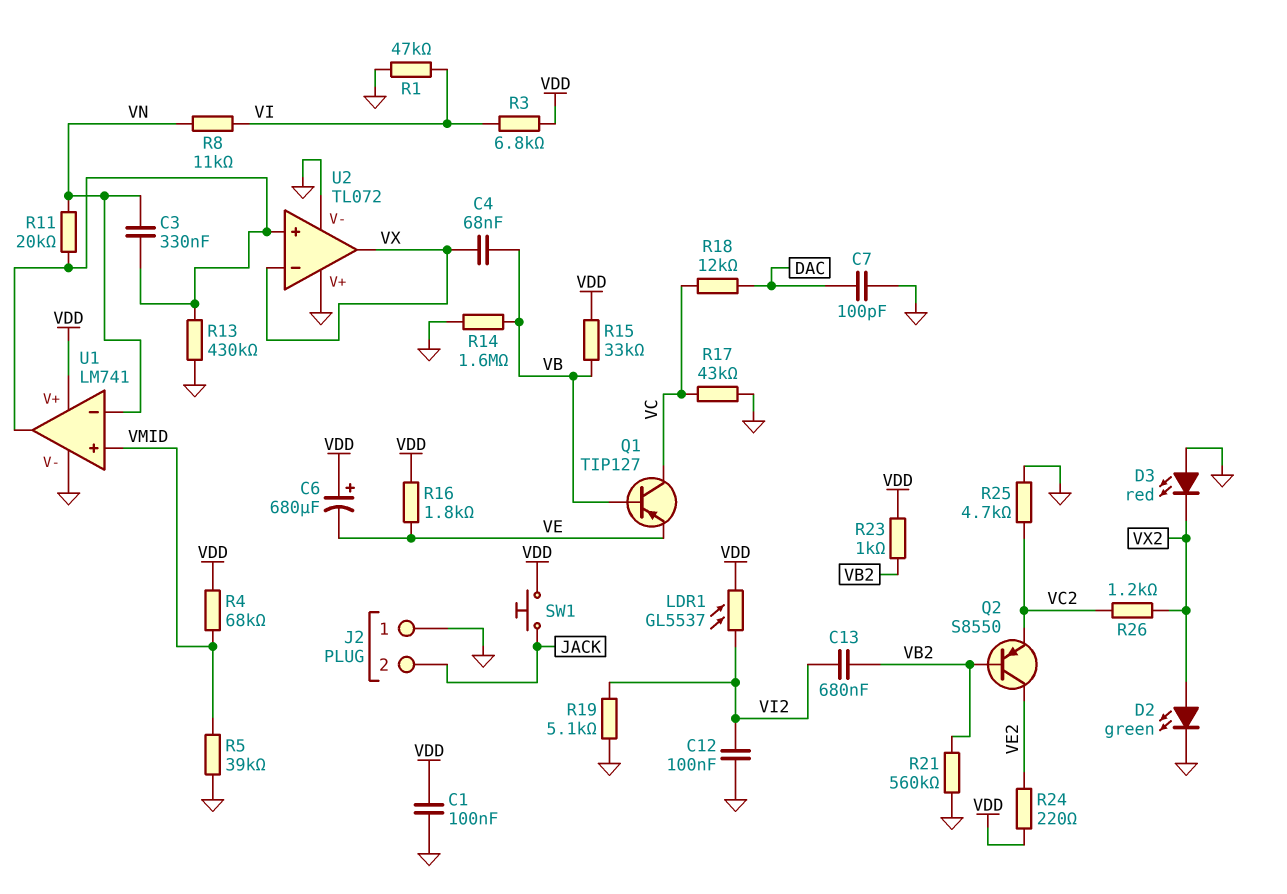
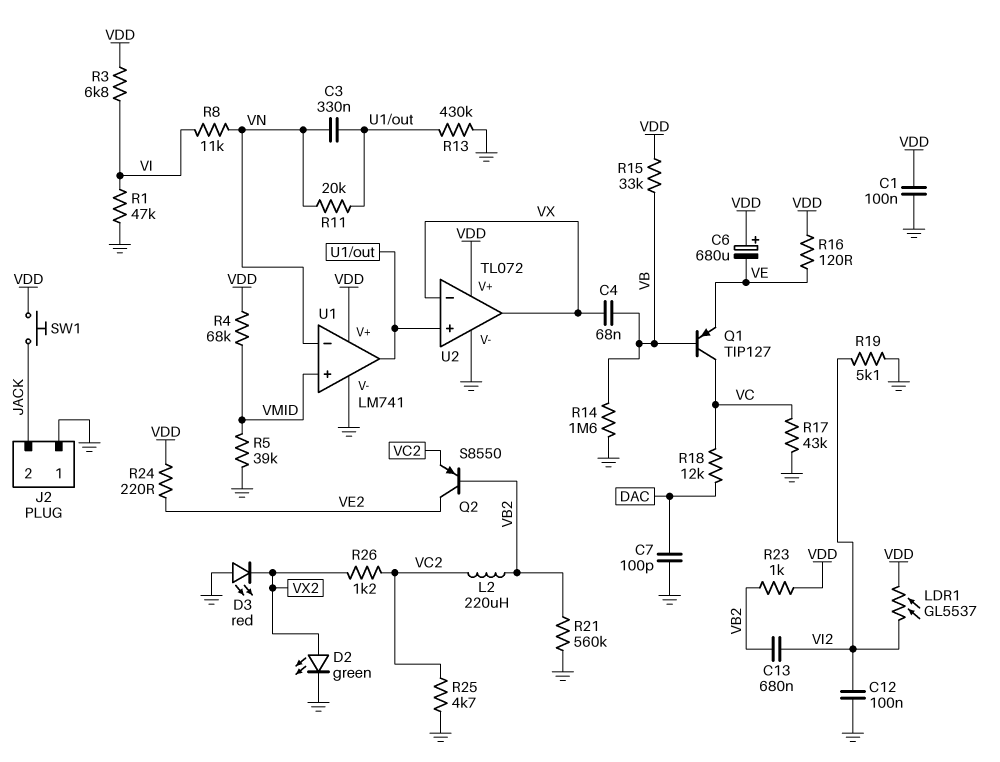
L2: none -> 220uH (VB2, VC2)
R16: 1.8k (VDD, VE) -> 120 (VDD, VE)
U2 pin V+: GND -> VDD

